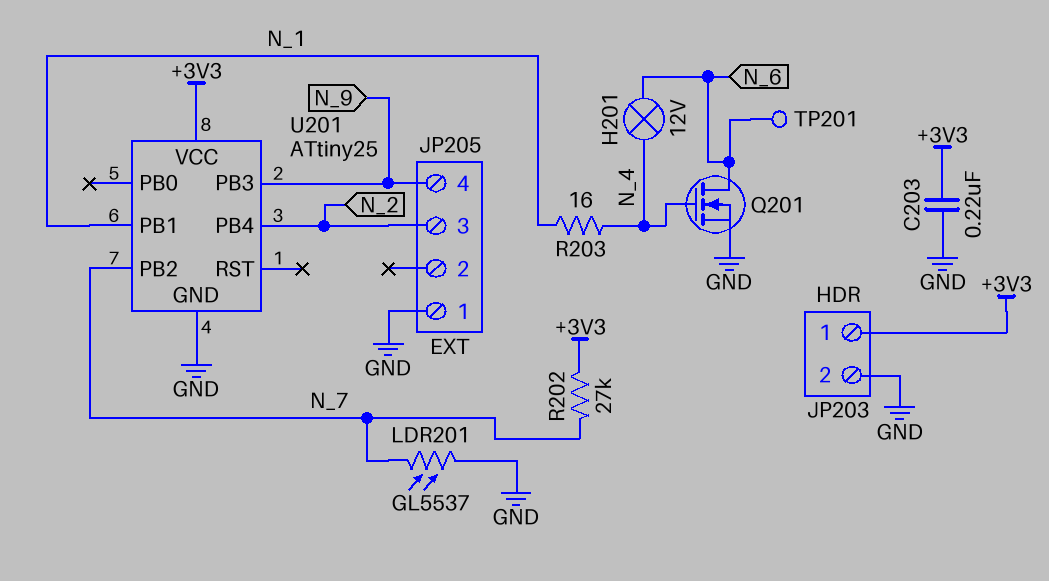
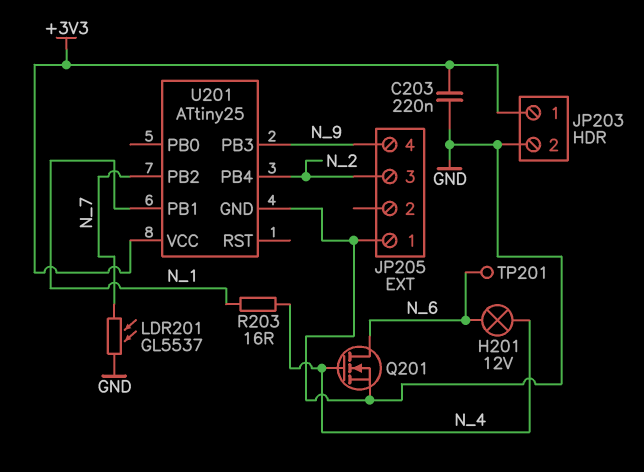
R202: 27k (+3V3, N_7) -> none

